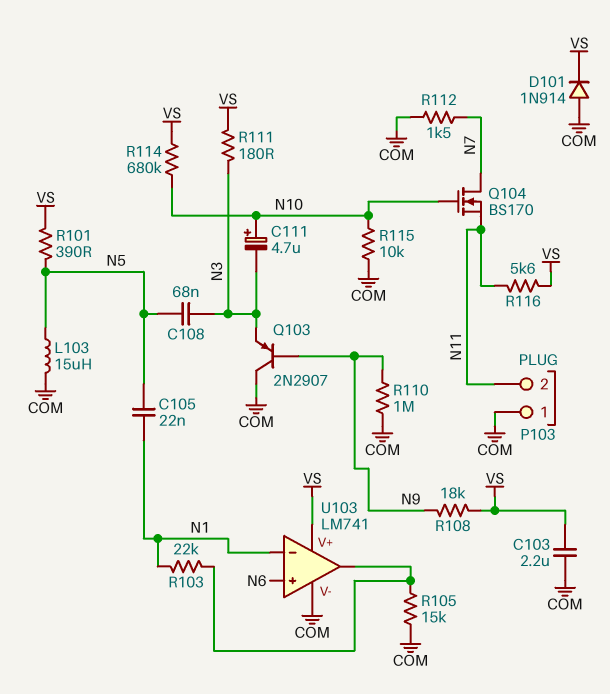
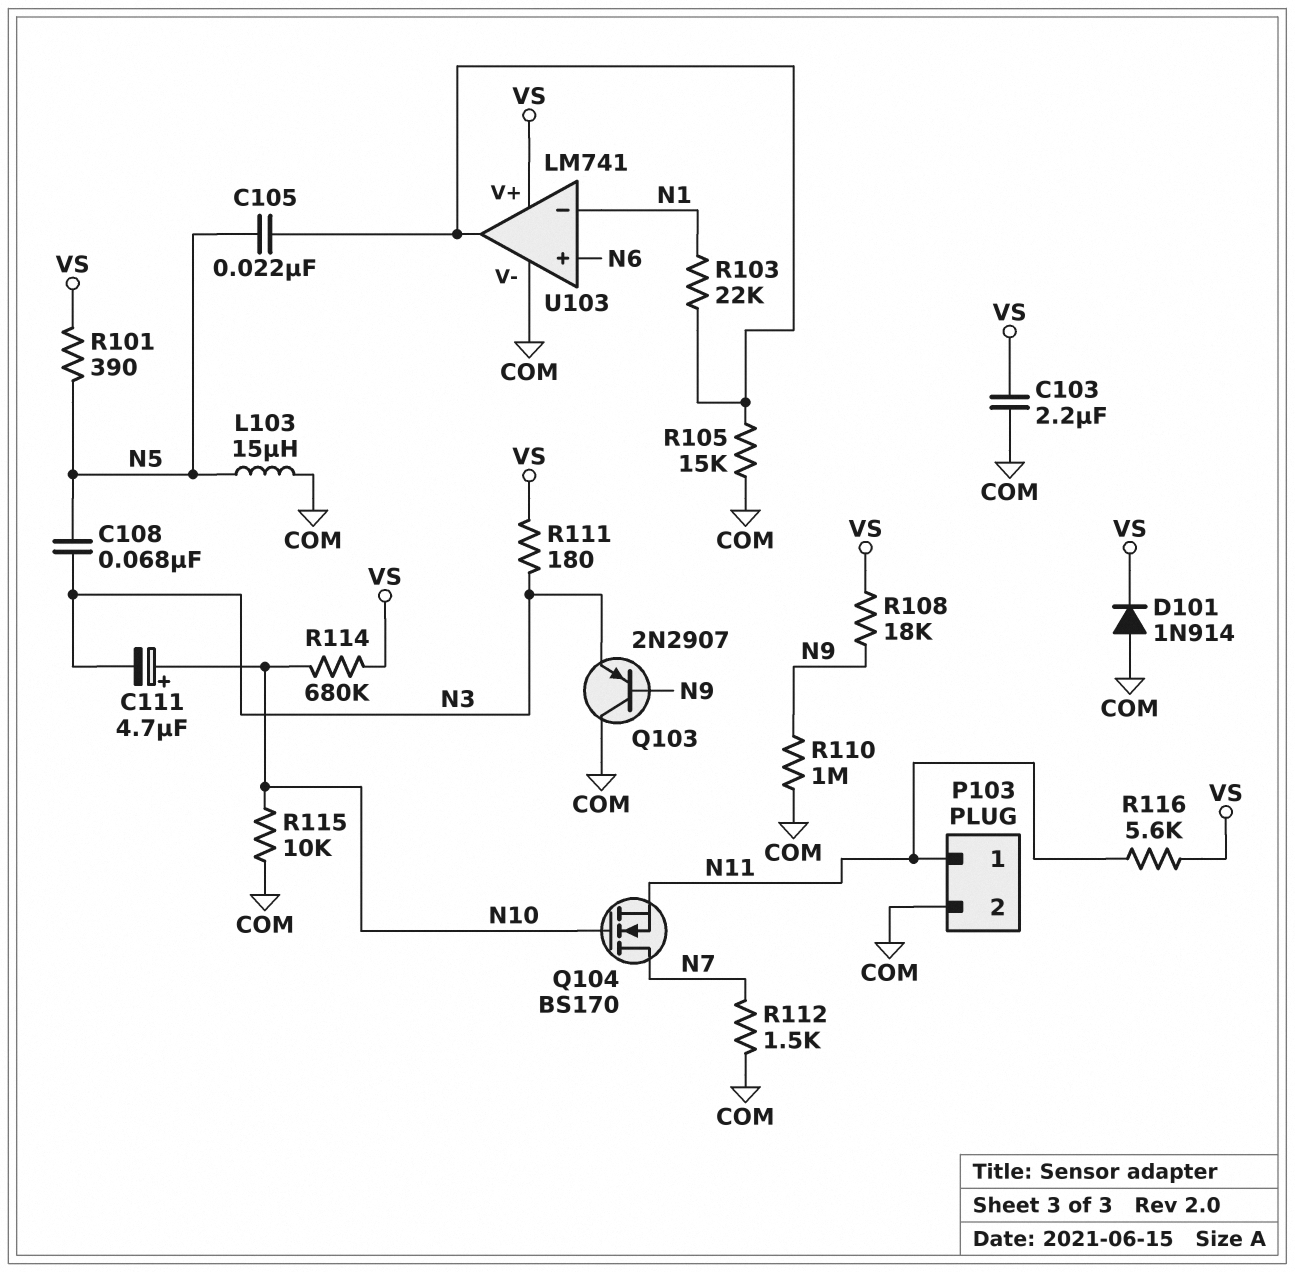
C105: 22nF (N1, N5) -> 22nF (N5, U103/out)
P103 pin 1: COM -> N11
P103 pin 2: N11 -> COM

